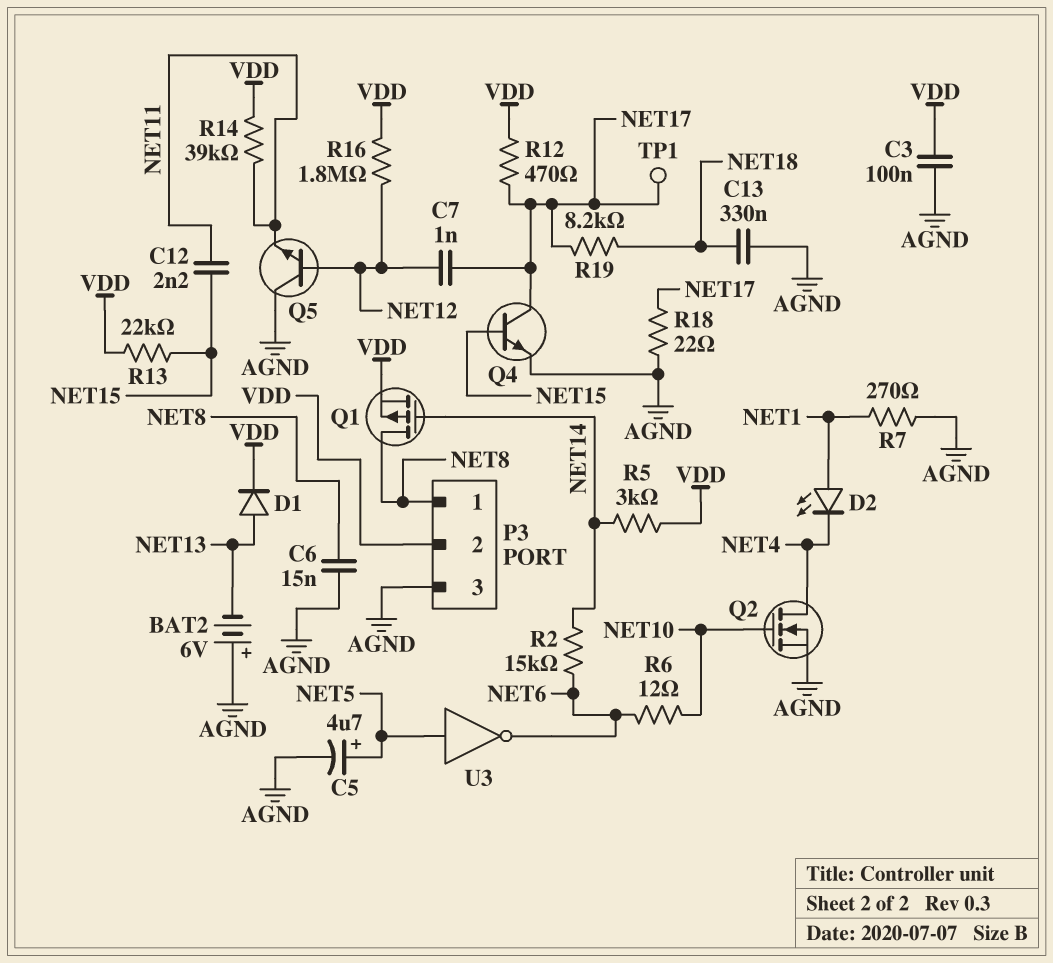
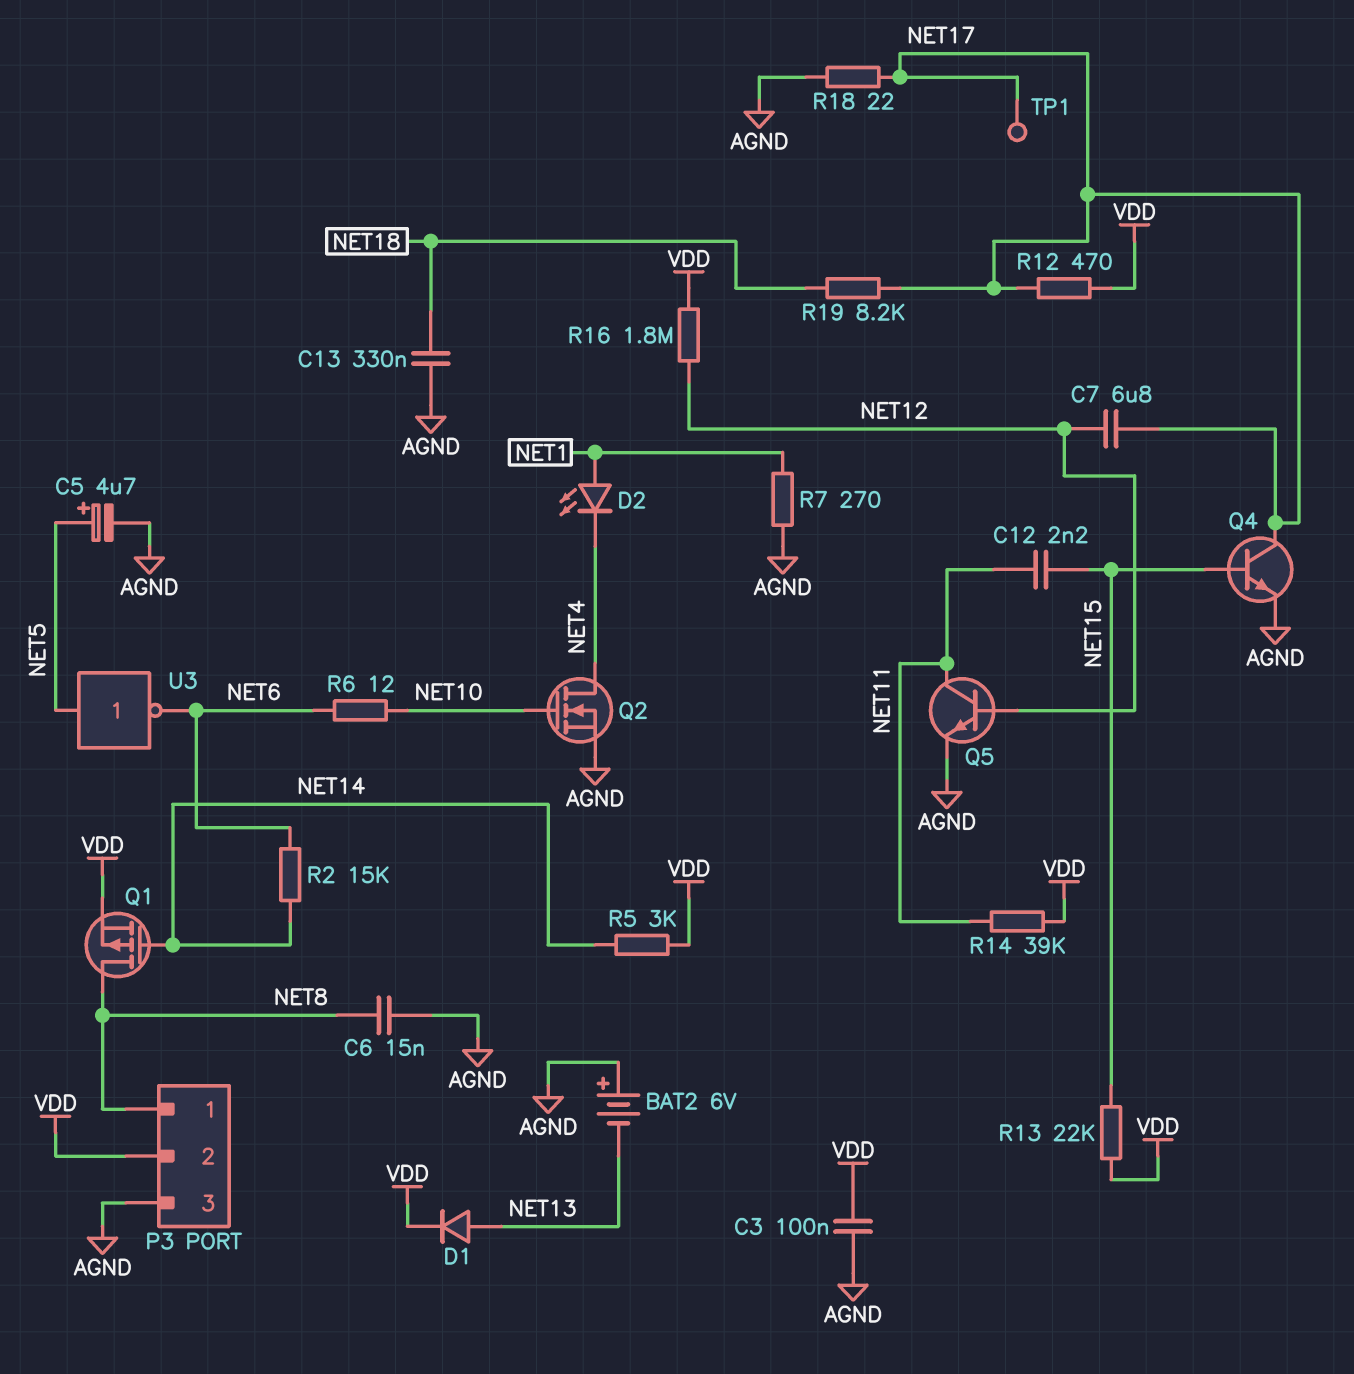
C7: 1nF (NET12, NET17) -> 6.8uF (NET12, NET17)
Q5: NPN (B NET12, C AGND, E NET11) -> NPN (B NET12, C NET11, E AGND)

